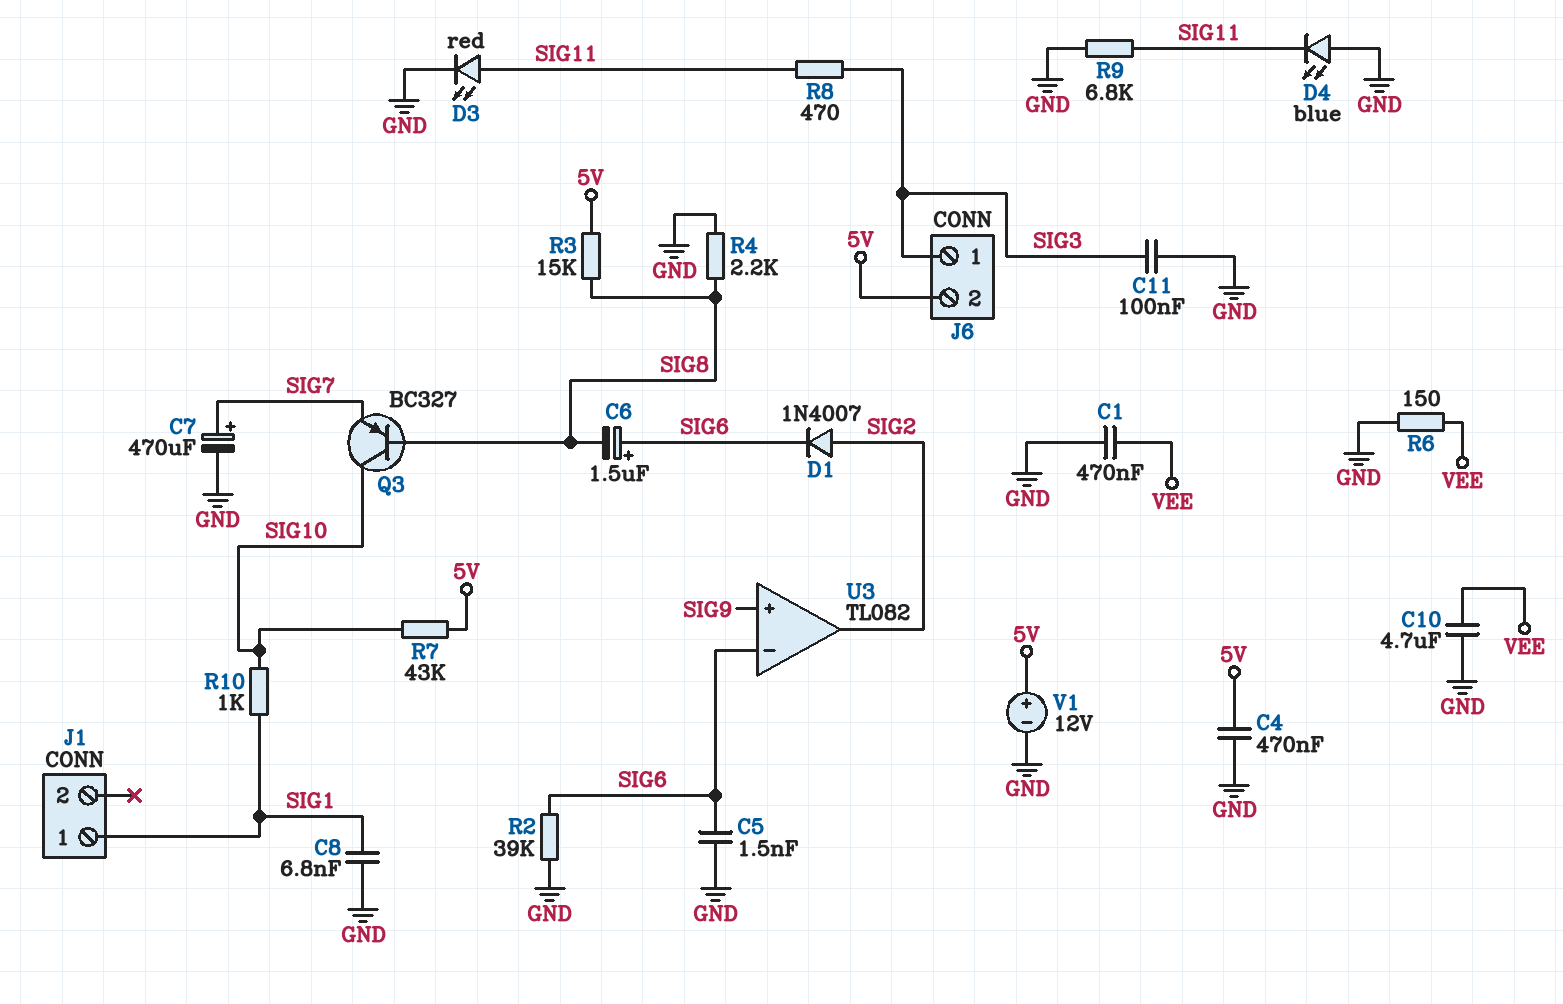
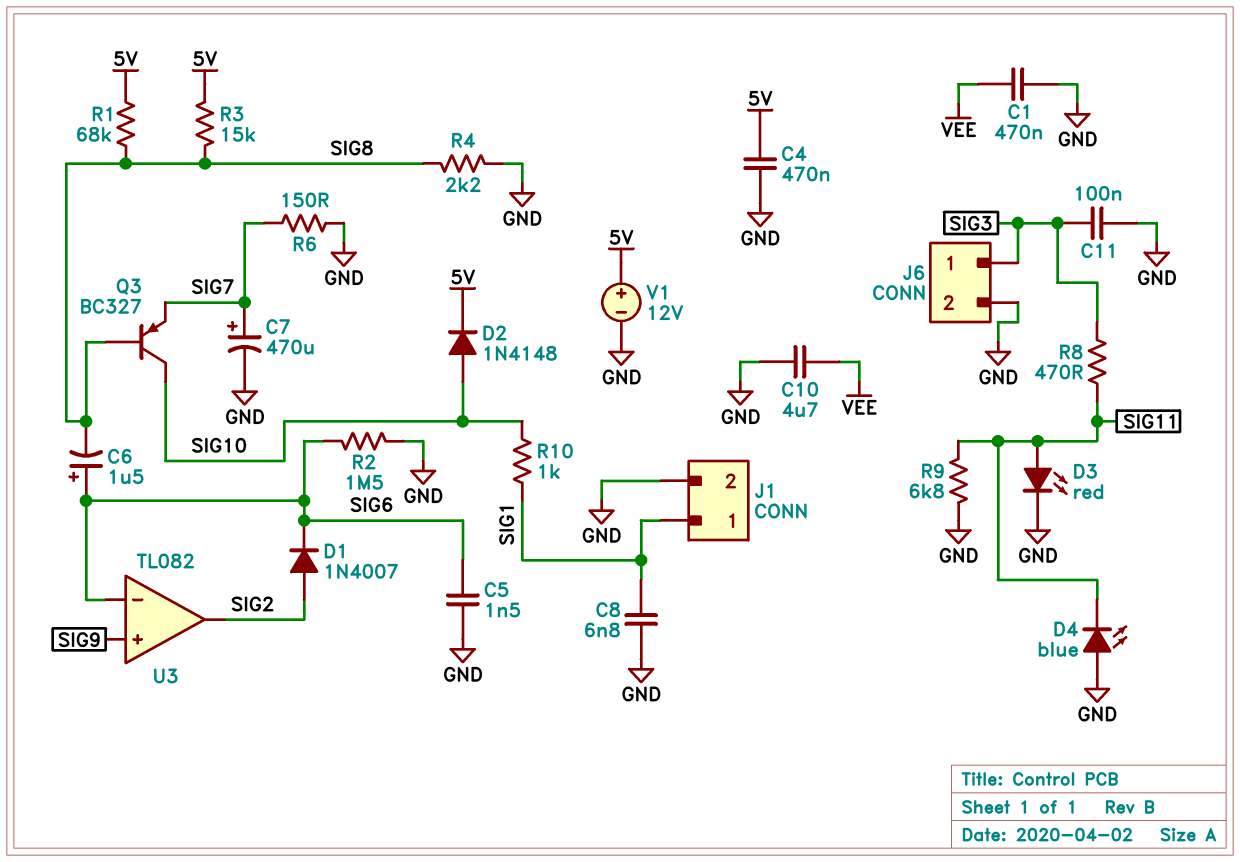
D2: none -> diode 1N4148 (A SIG10, K 5V)
J1 pin 2: none -> GND
J6 pin 2: 5V -> GND
R1: none -> 68k (5V, SIG8)
R2: 39k (GND, SIG6) -> 1.5M (GND, SIG6)
R6: 150 (GND, VEE) -> 150 (GND, SIG7)
R7: 43k (5V, SIG10) -> none

